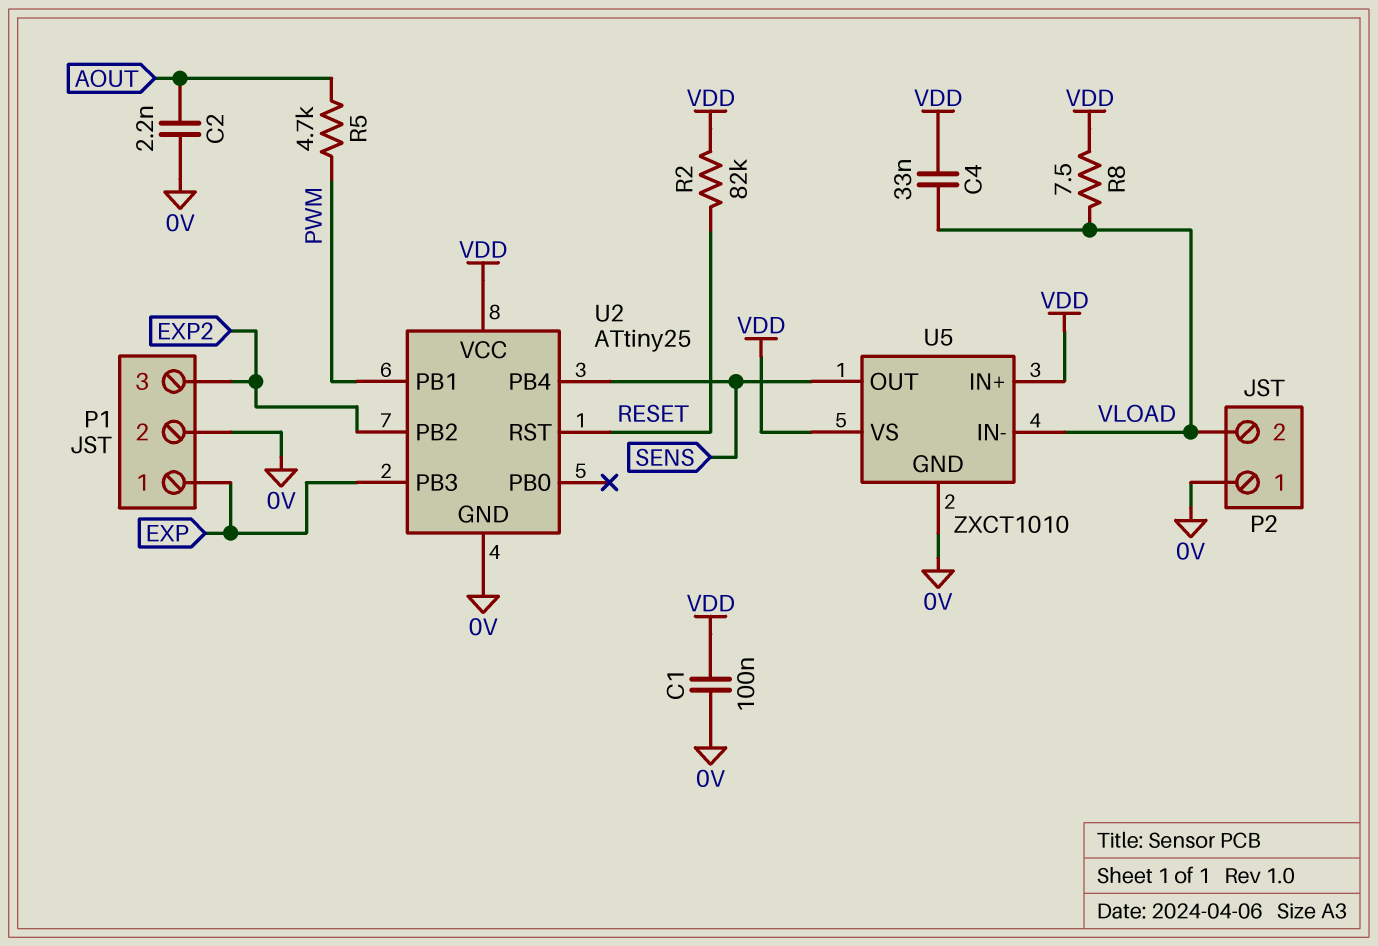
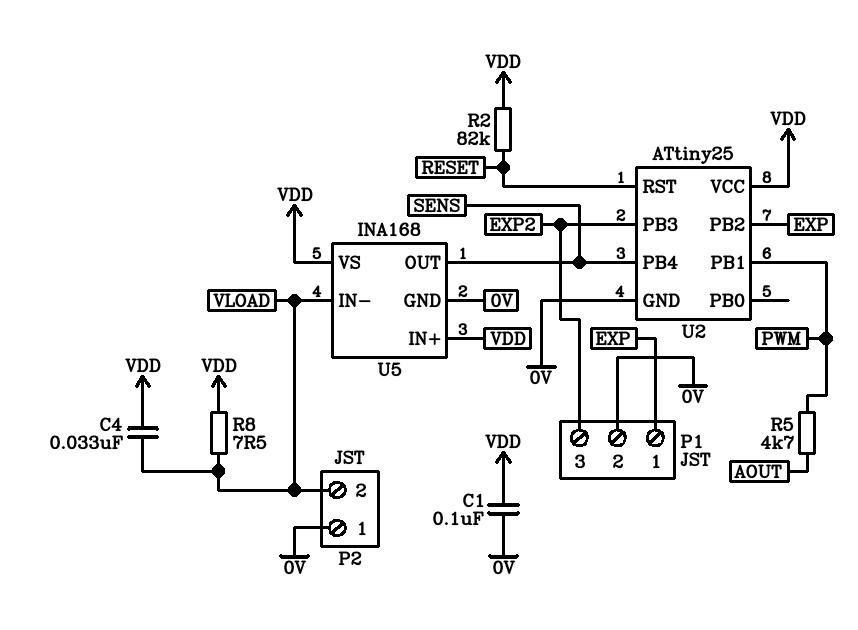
C2: 2.2nF (0V, AOUT) -> none
U2 pin PB2: EXP2 -> EXP
U2 pin PB3: EXP -> EXP2
U5: ZXCT1010 -> INA168

